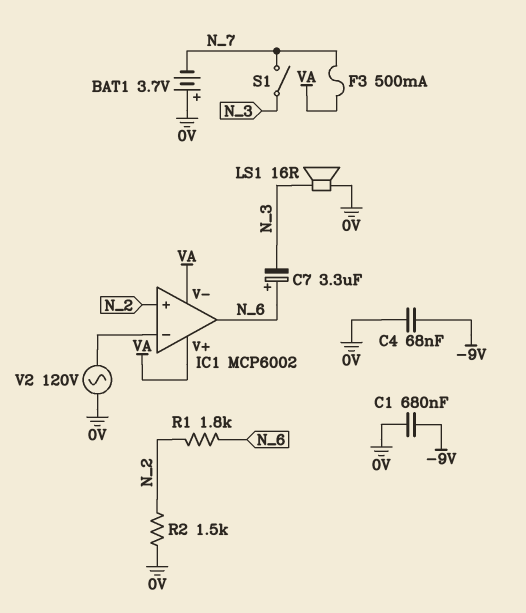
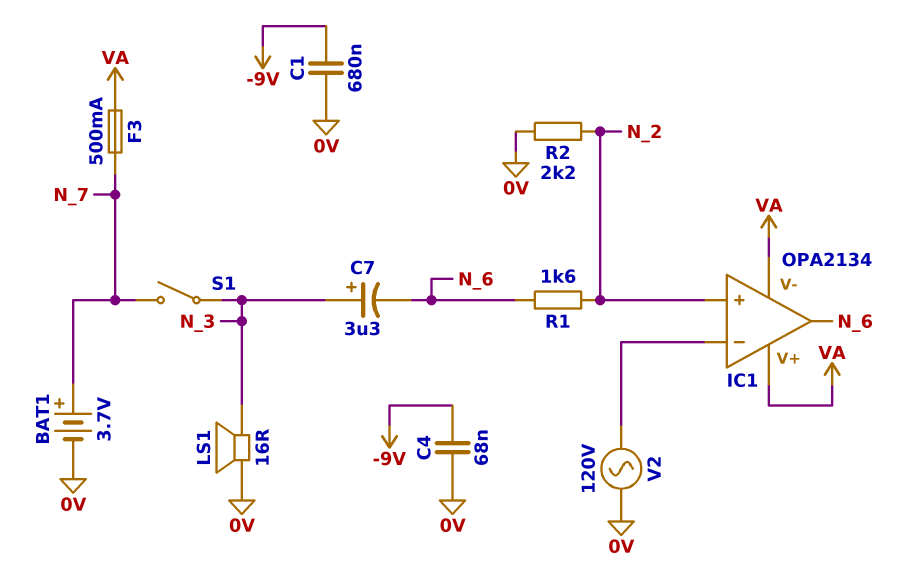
BAT1: 3.7V (plus 0V, minus N_7) -> 3.7V (plus N_7, minus 0V)
C7: 3.3uF (plus N_6, minus N_3) -> 3.3uF (plus N_3, minus N_6)
IC1: MCP6002 -> OPA2134
R1: 1.8k (N_2, N_6) -> 1.6k (N_2, N_6)
R2: 1.5k (0V, N_2) -> 2.2k (0V, N_2)

